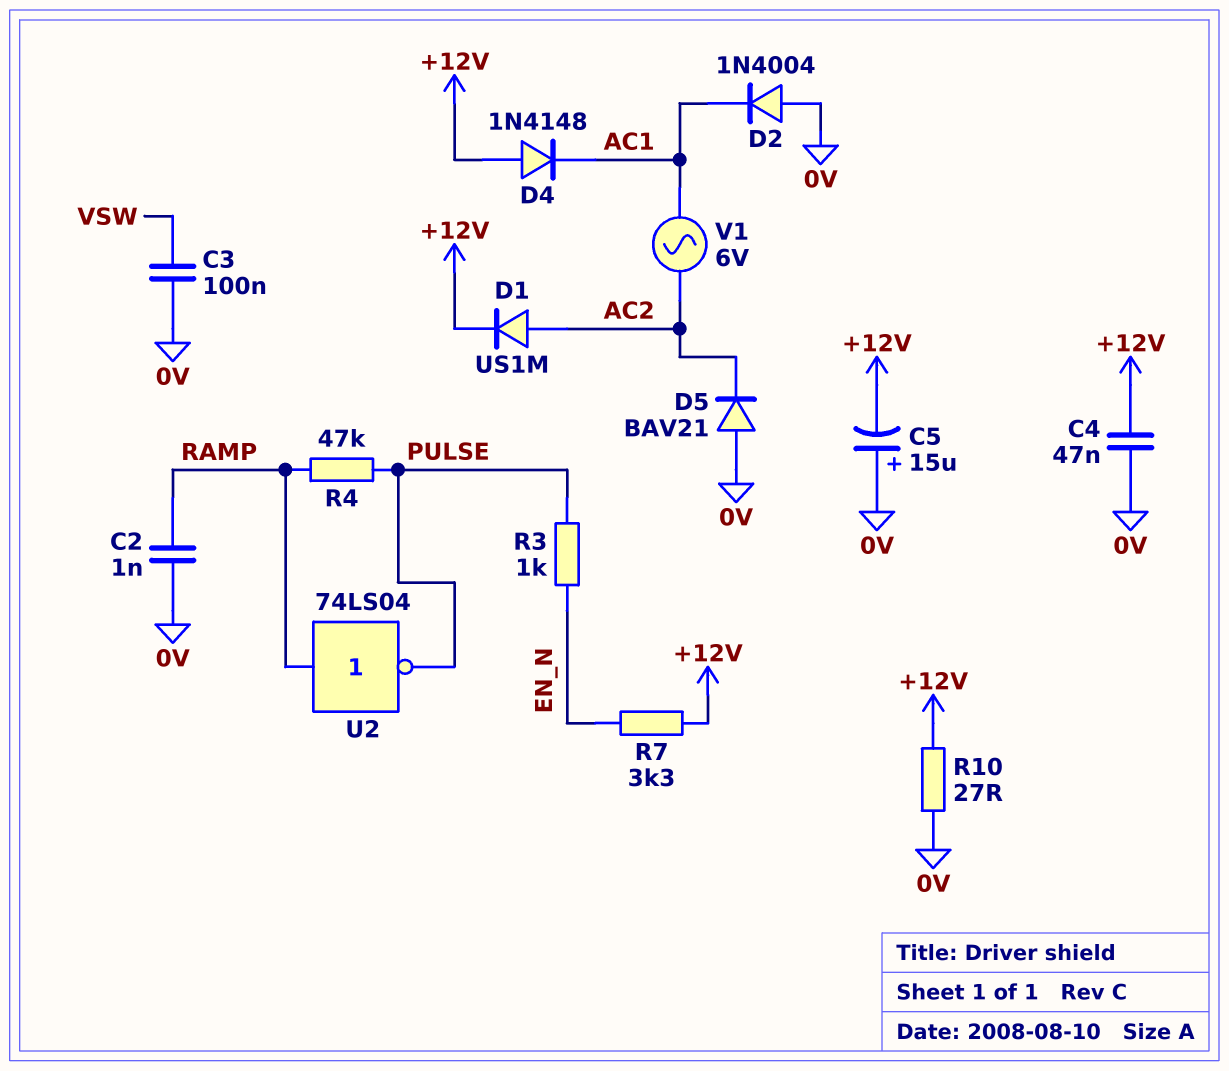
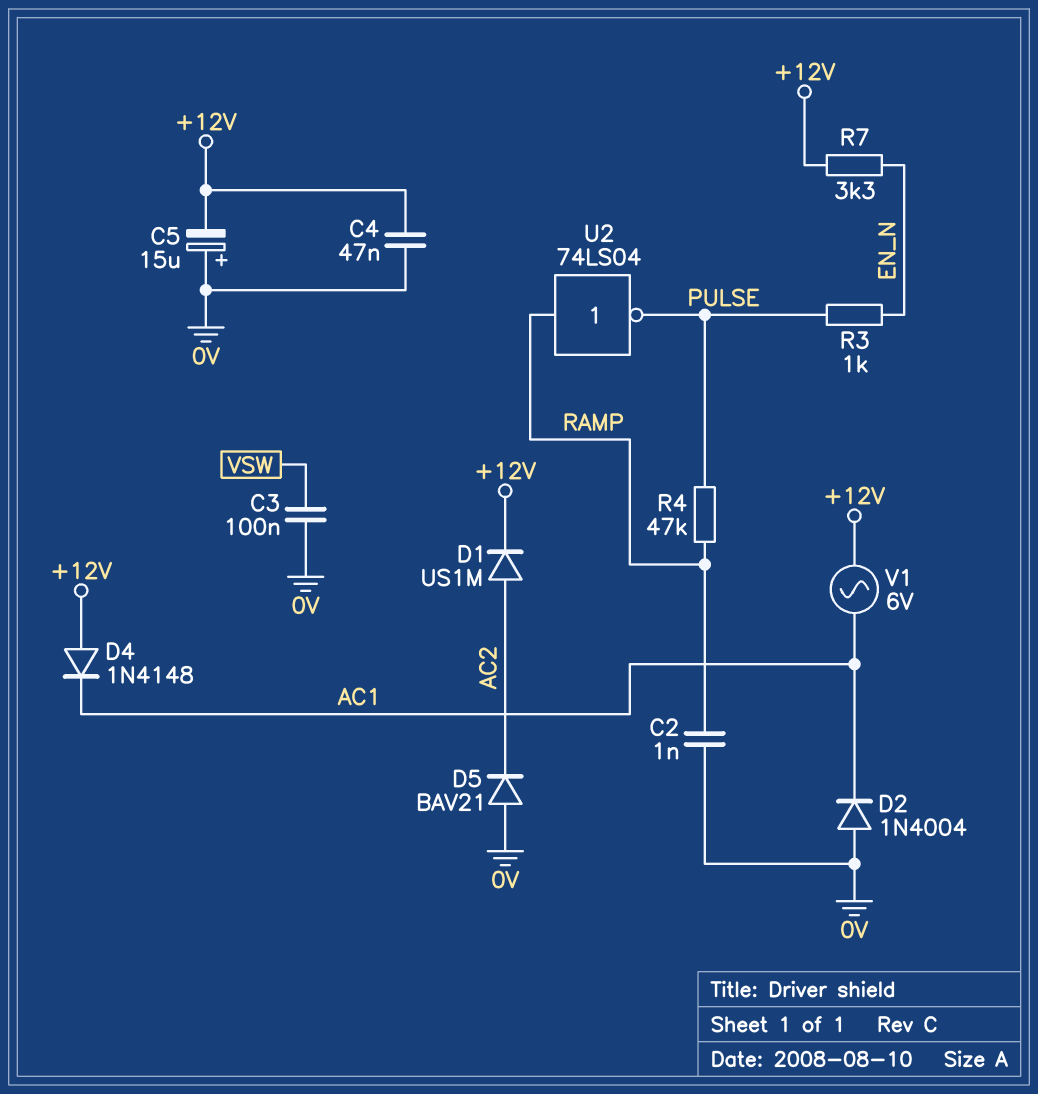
R10: 27 (+12V, 0V) -> none
V1: AC 6V (AC1, AC2) -> AC 6V (+12V, AC1)

